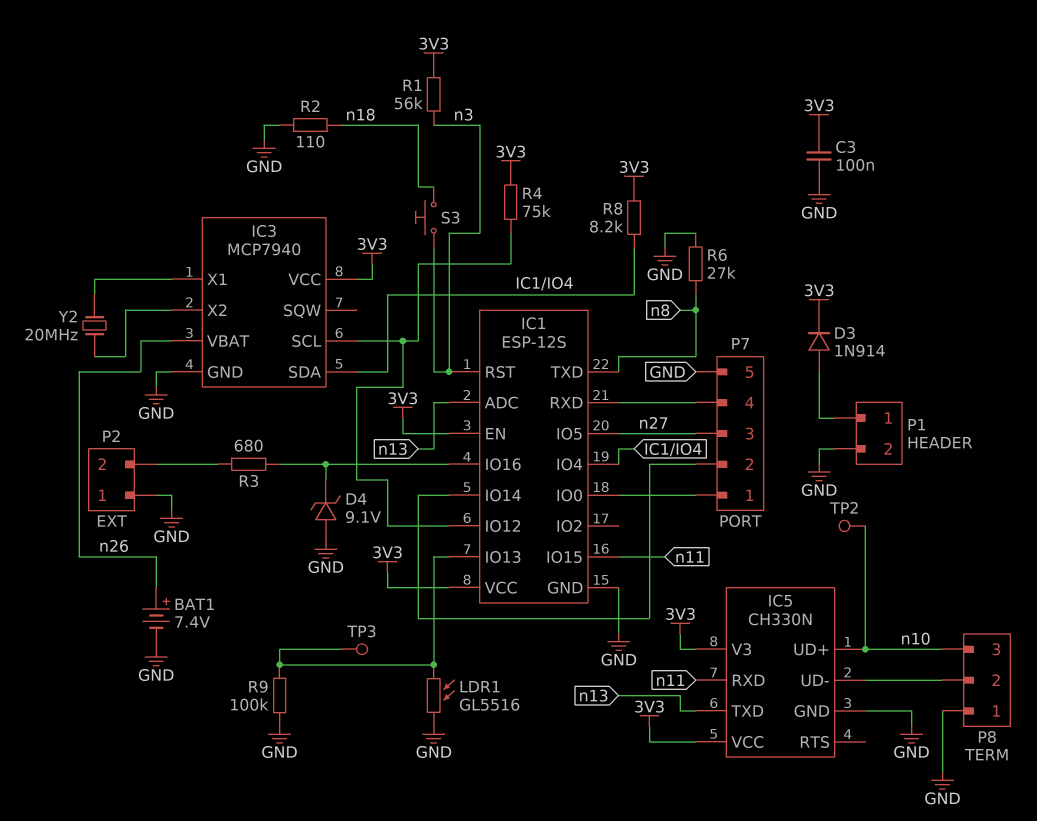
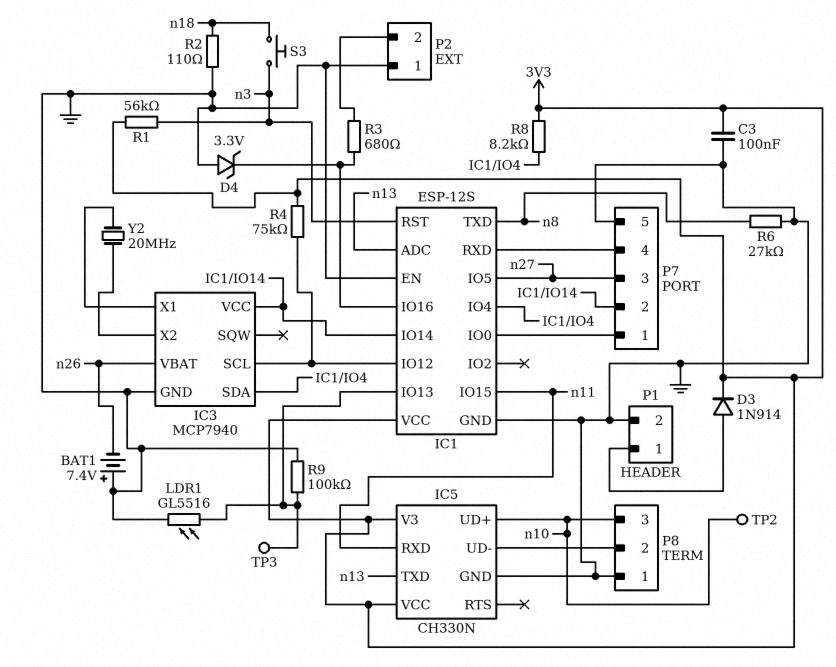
BAT1: 7.4V (plus n26, minus GND) -> 7.4V (plus GND, minus n26)
D4: zener 9.1V (A GND, K IC1/IO16) -> zener 3.3V (A GND, K IC1/IO16)
IC1 pin EN: 3V3 -> GND
IC3 pin VCC: 3V3 -> IC1/IO14

